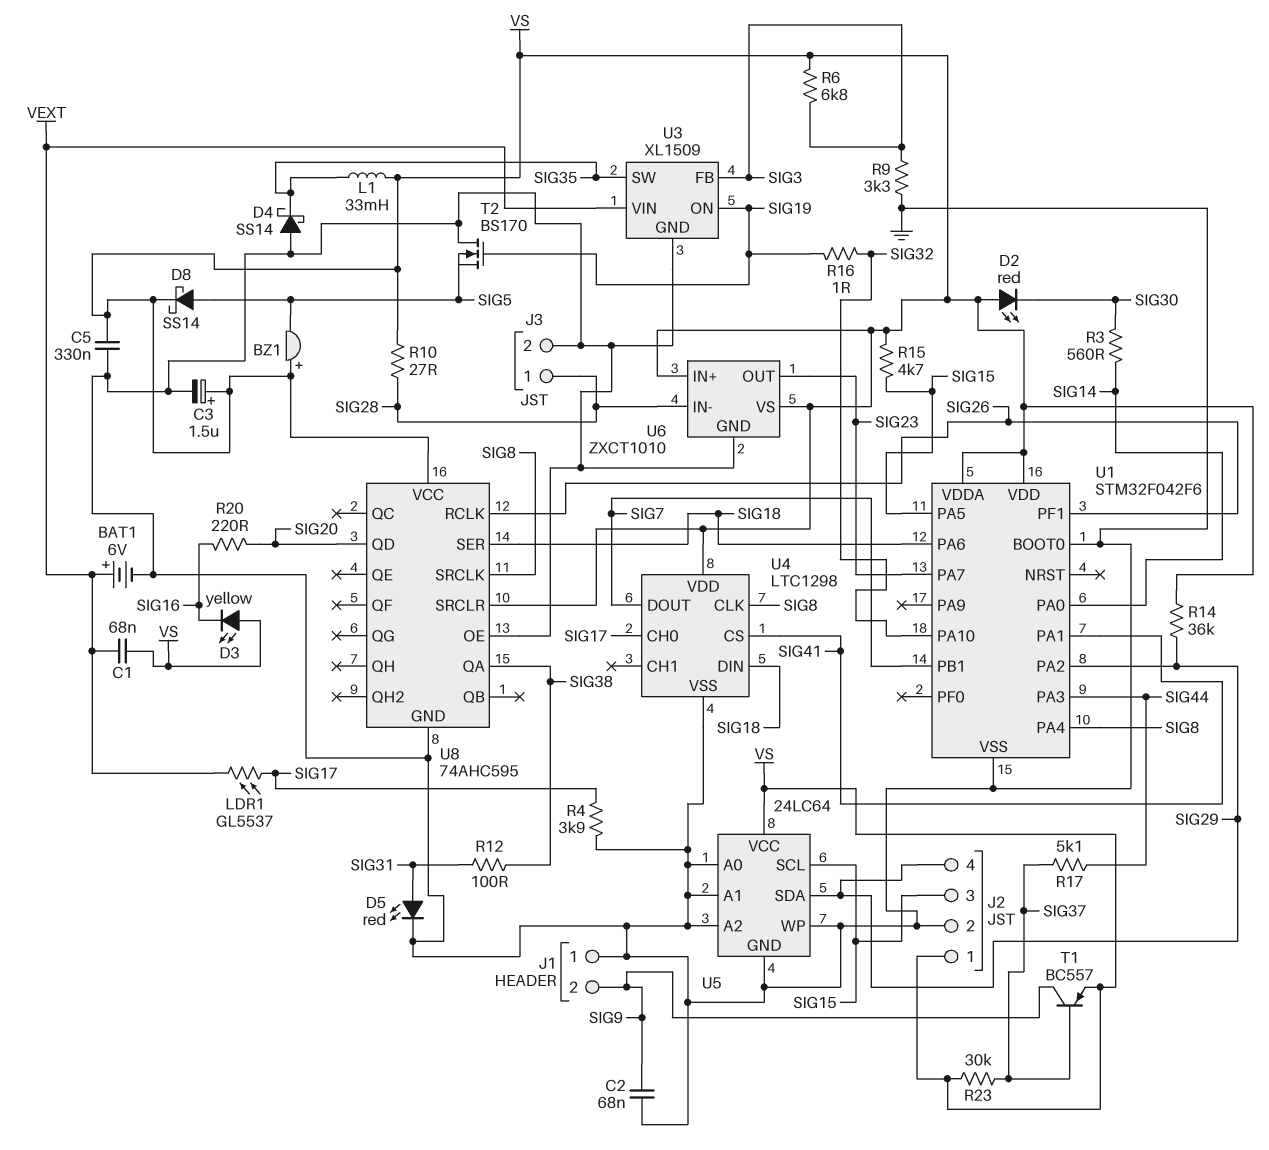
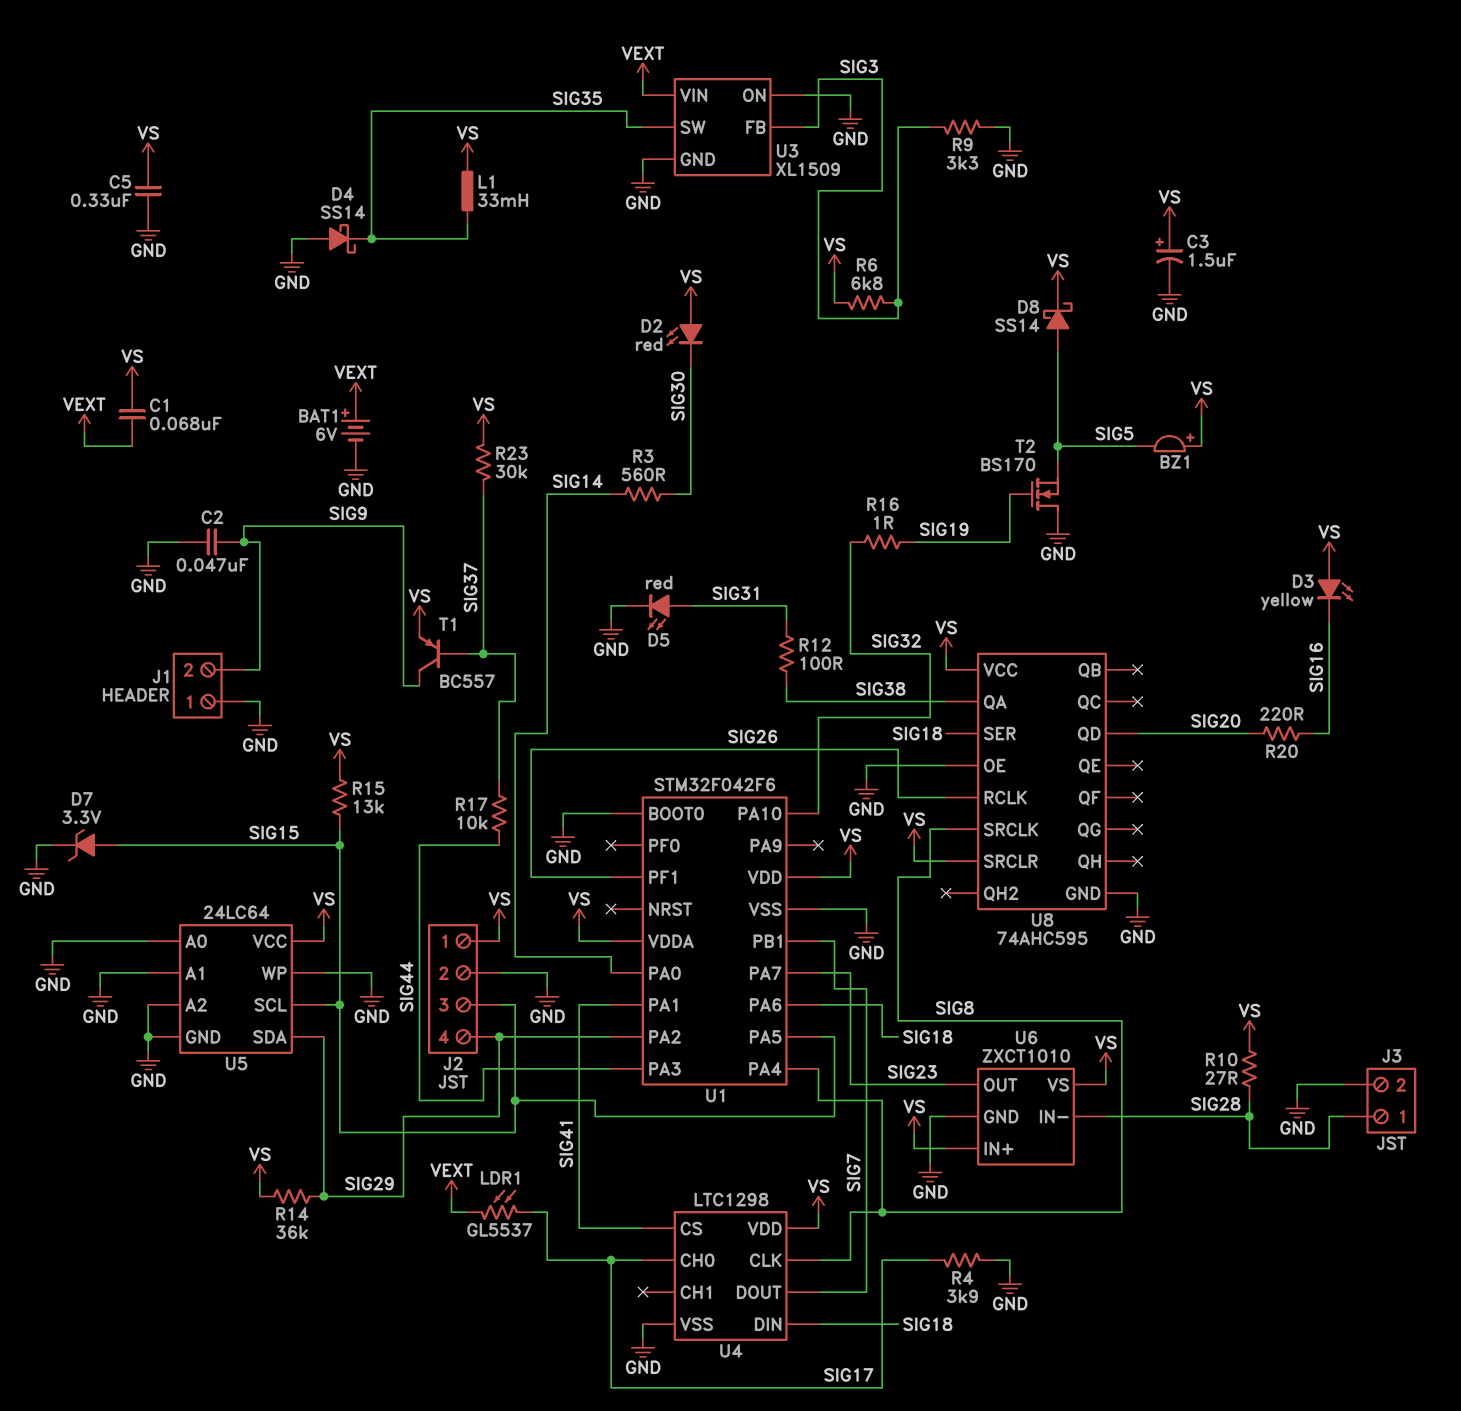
C2: 68nF (GND, SIG9) -> 47nF (GND, SIG9)
D7: none -> zener 3.3V (A SIG15, K GND)
R15: 4.7k (SIG15, VS) -> 13k (SIG15, VS)
R17: 5.1k (SIG37, SIG44) -> 10k (SIG37, SIG44)
U3 pin ON: SIG19 -> GND

